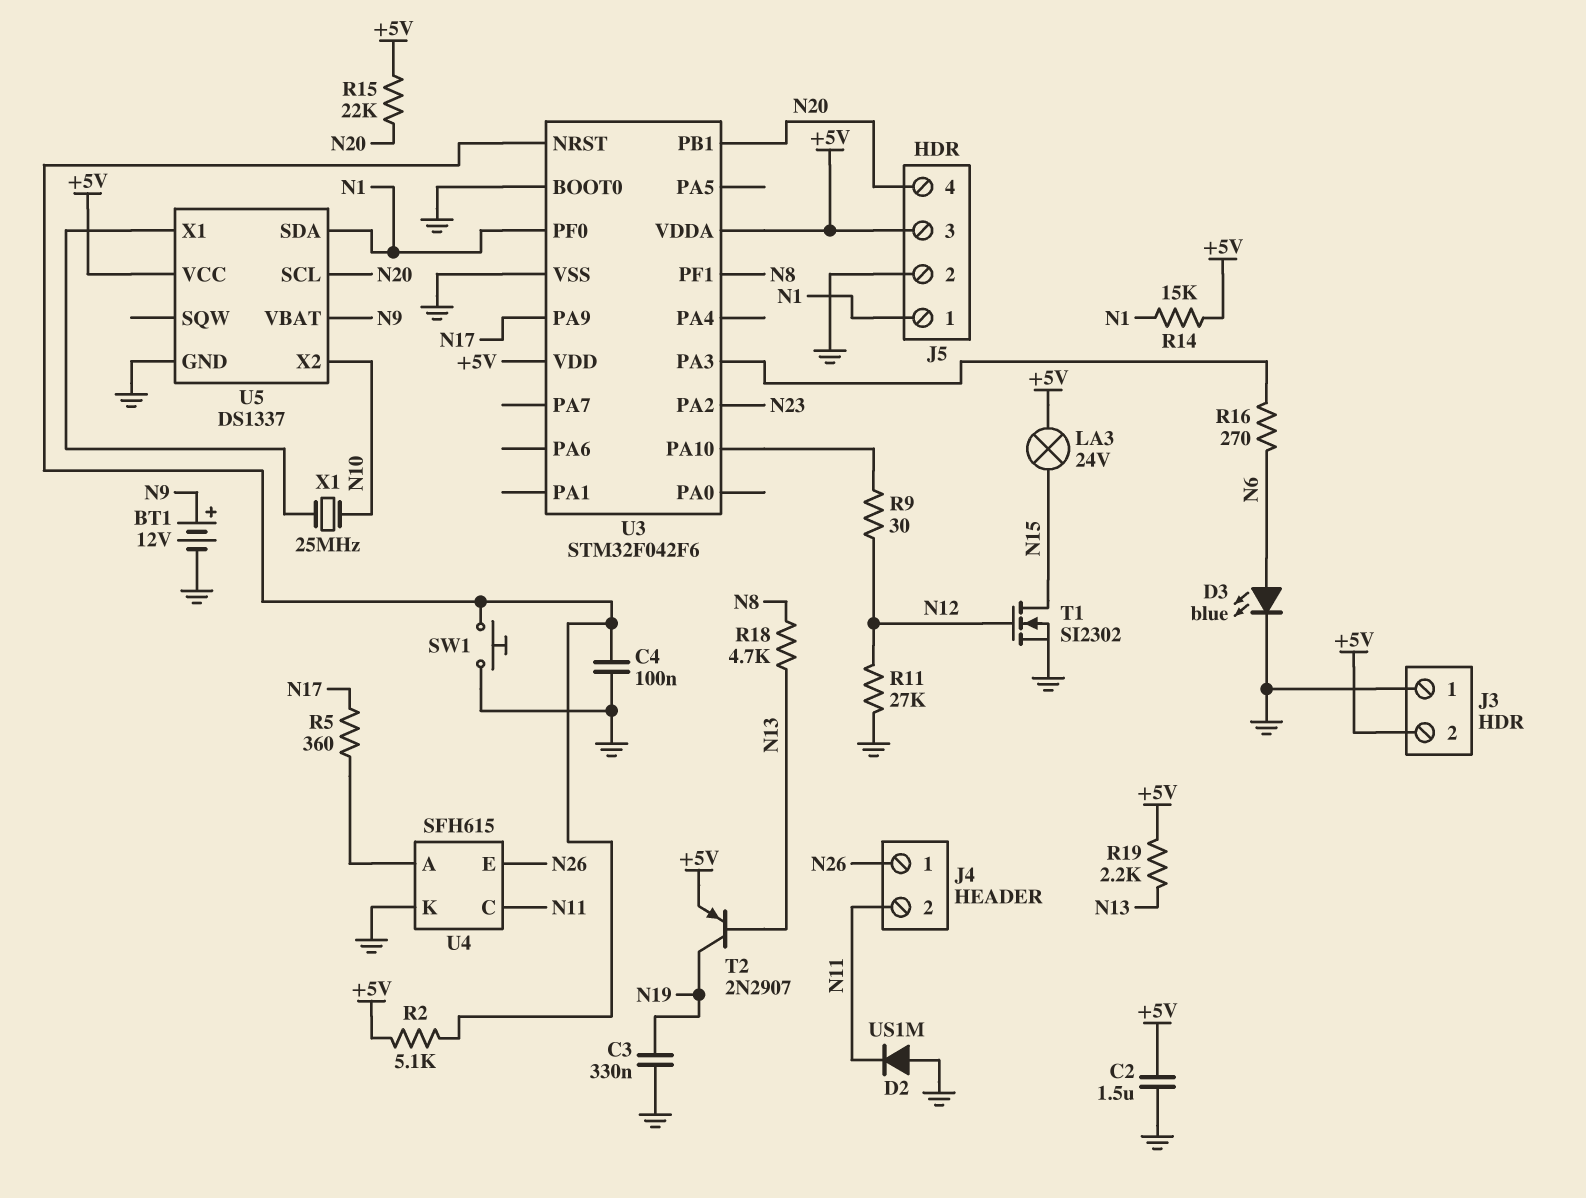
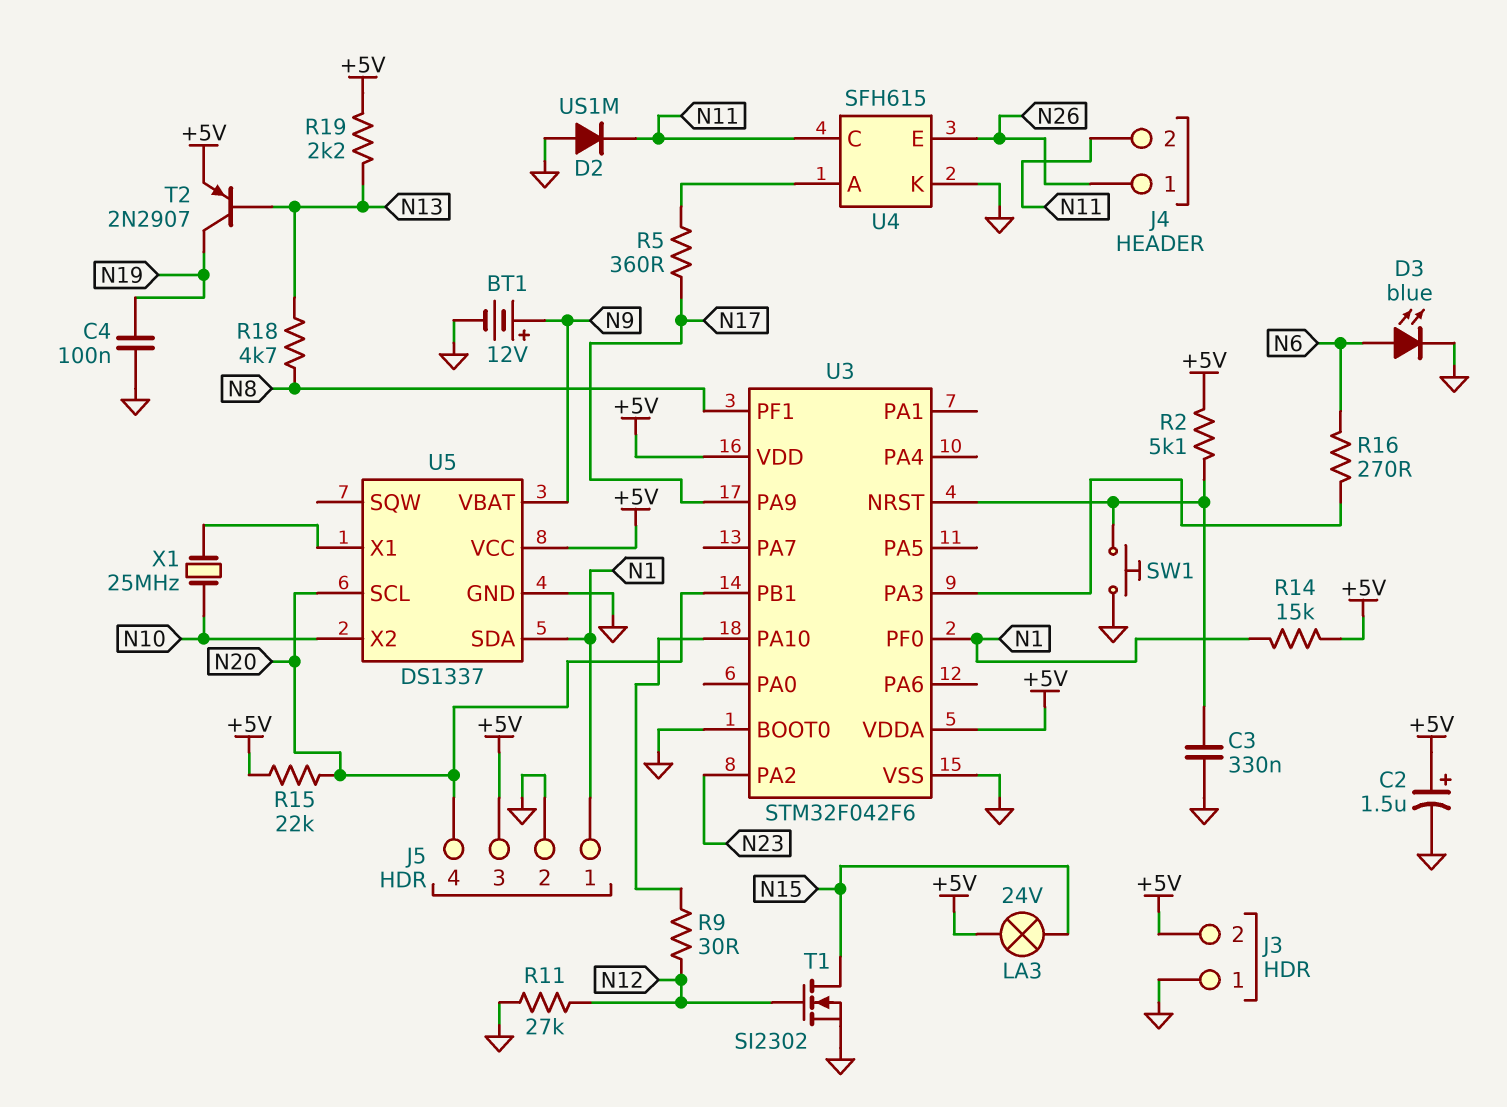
C2: 1.5uF (+5V, GND) -> 1.5uF (plus +5V, minus GND)
C3: 330nF (GND, N19) -> 330nF (GND, U3/NRST)
C4: 100nF (GND, U3/NRST) -> 100nF (GND, N19)

